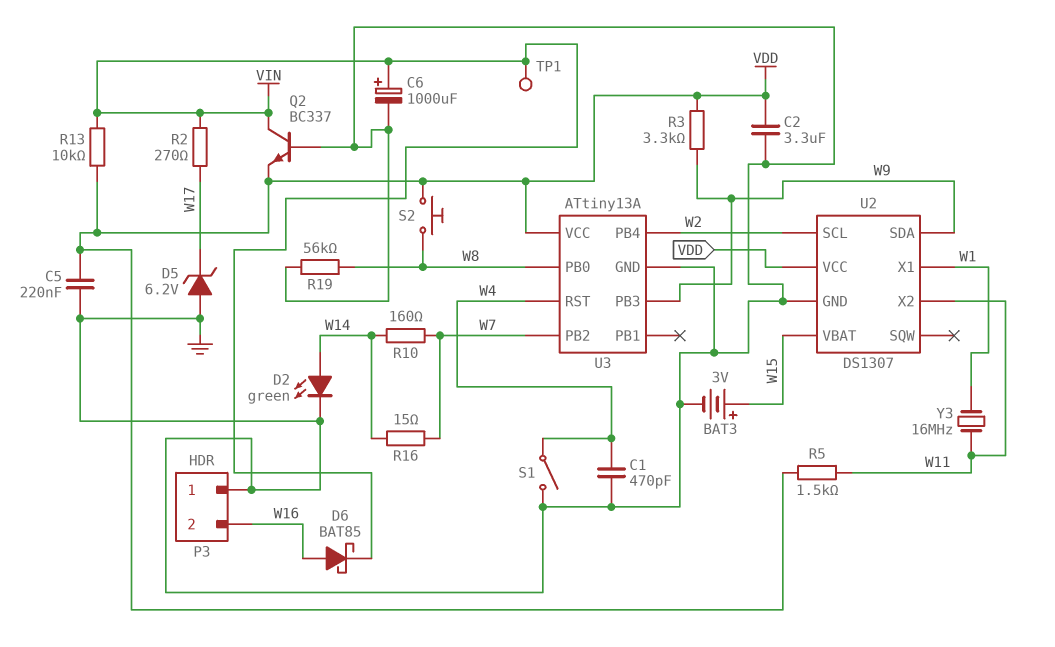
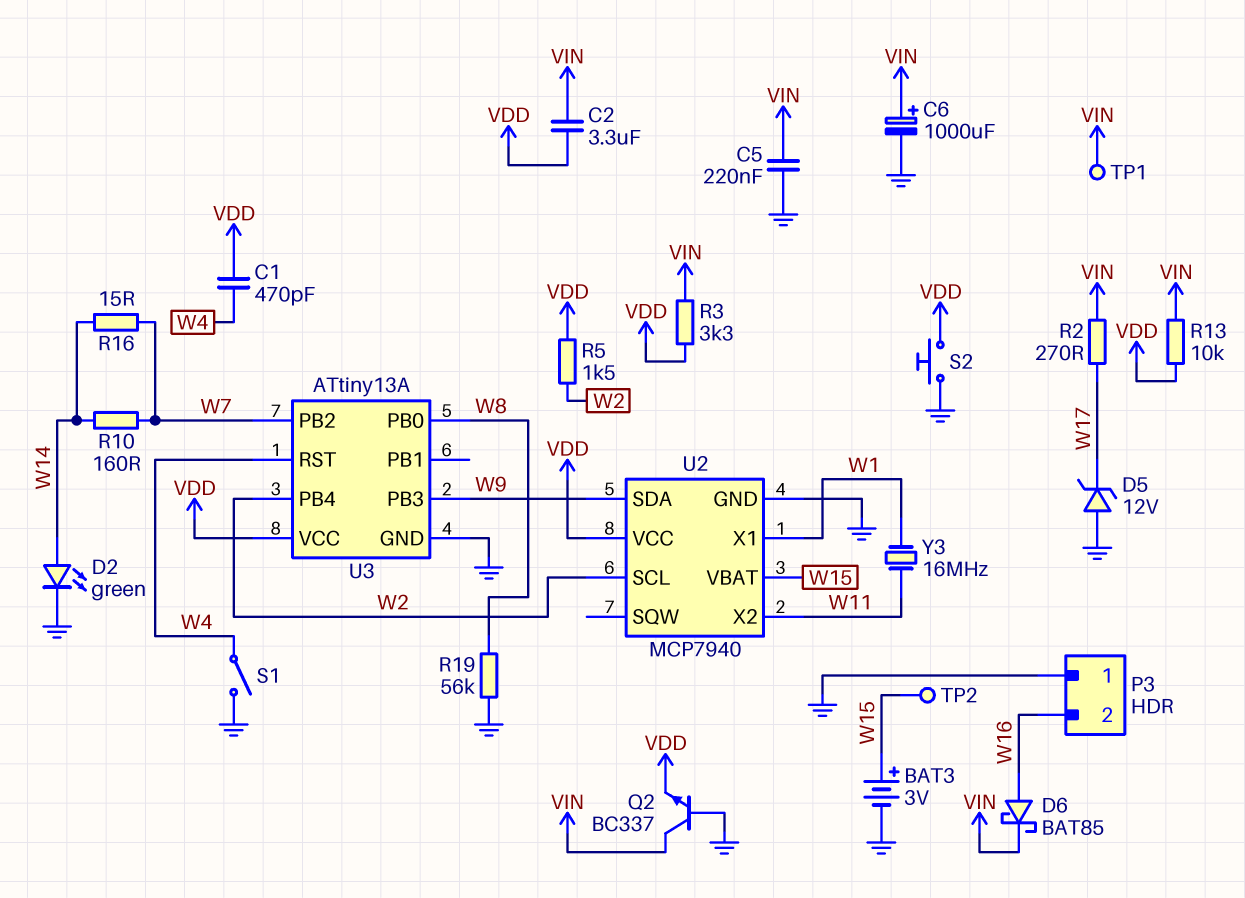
C1: 470pF (GND, W4) -> 470pF (VDD, W4)
C2: 3.3uF (GND, VDD) -> 3.3uF (VDD, VIN)
C5: 220nF (GND, VDD) -> 220nF (GND, VIN)
D5: zener 6.2V (A GND, K W17) -> zener 12V (A GND, K W17)
R3: 3.3k (VDD, W9) -> 3.3k (VDD, VIN)
R5: 1.5k (VDD, W11) -> 1.5k (VDD, W2)
S2: button (VDD, W8) -> button (GND, VDD)
TP2: none -> test point (W15)
U2: DS1307 -> MCP7940

